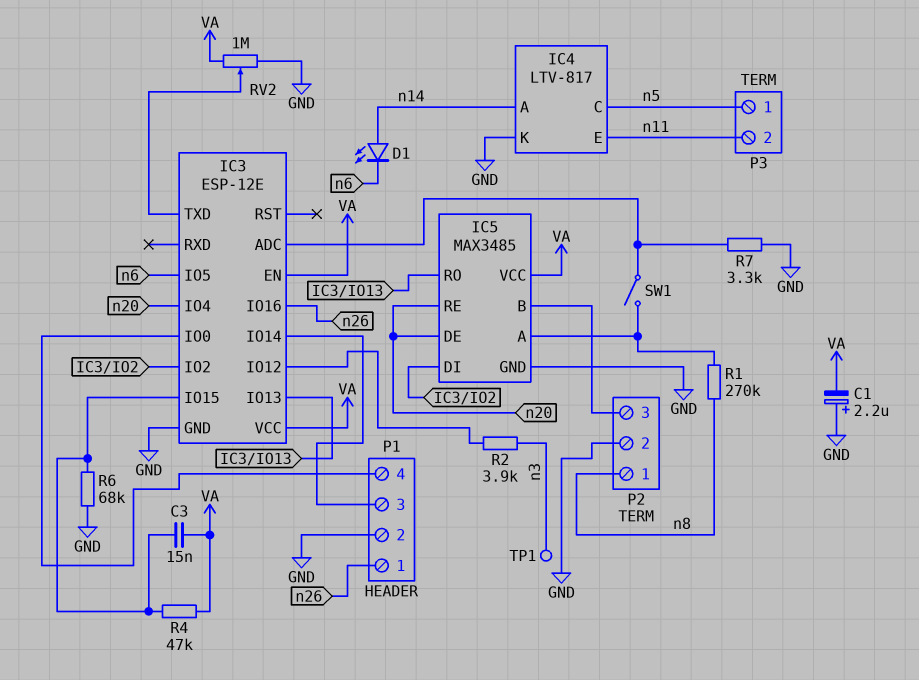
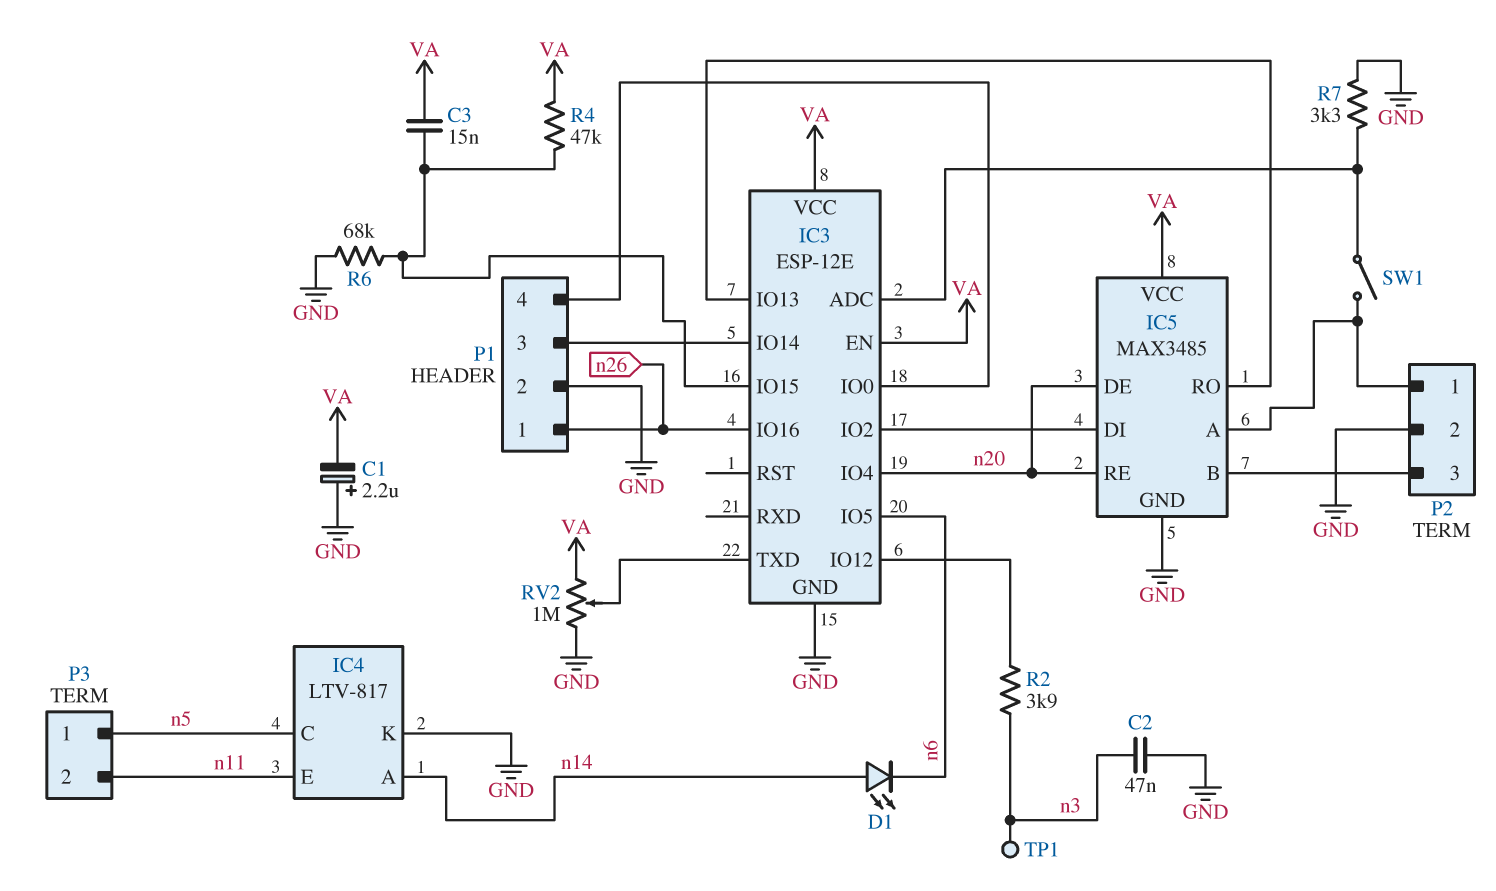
C2: none -> 47nF (GND, n3)
P2 pin 1: n8 -> IC5/A
R1: 270k (IC5/A, n8) -> none

